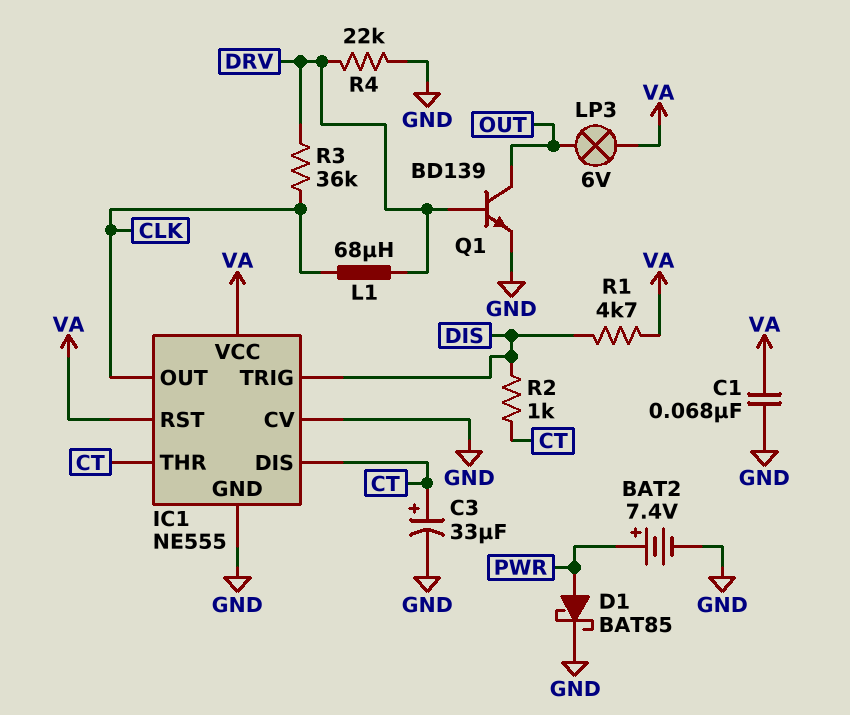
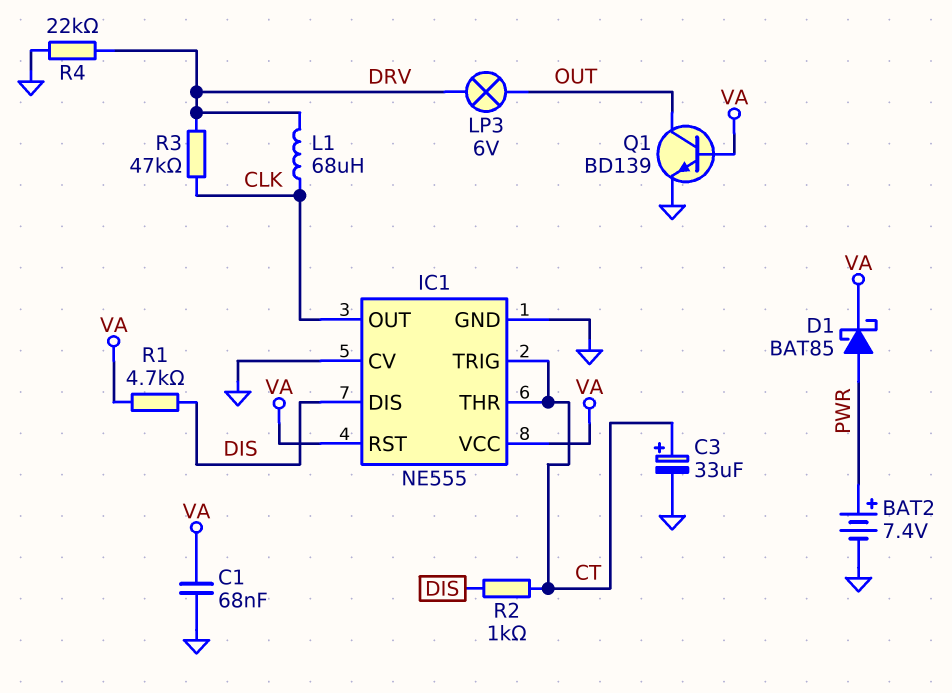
D1: schottky BAT85 (A PWR, K GND) -> schottky BAT85 (A PWR, K VA)
IC1 pin DIS: CT -> DIS
IC1 pin TRIG: DIS -> CT
LP3: lamp 6V (OUT, VA) -> lamp 6V (DRV, OUT)
Q1: NPN BD139 (B DRV, C OUT, E GND) -> NPN BD139 (B VA, C OUT, E GND)
R3: 36k (CLK, DRV) -> 47k (CLK, DRV)

